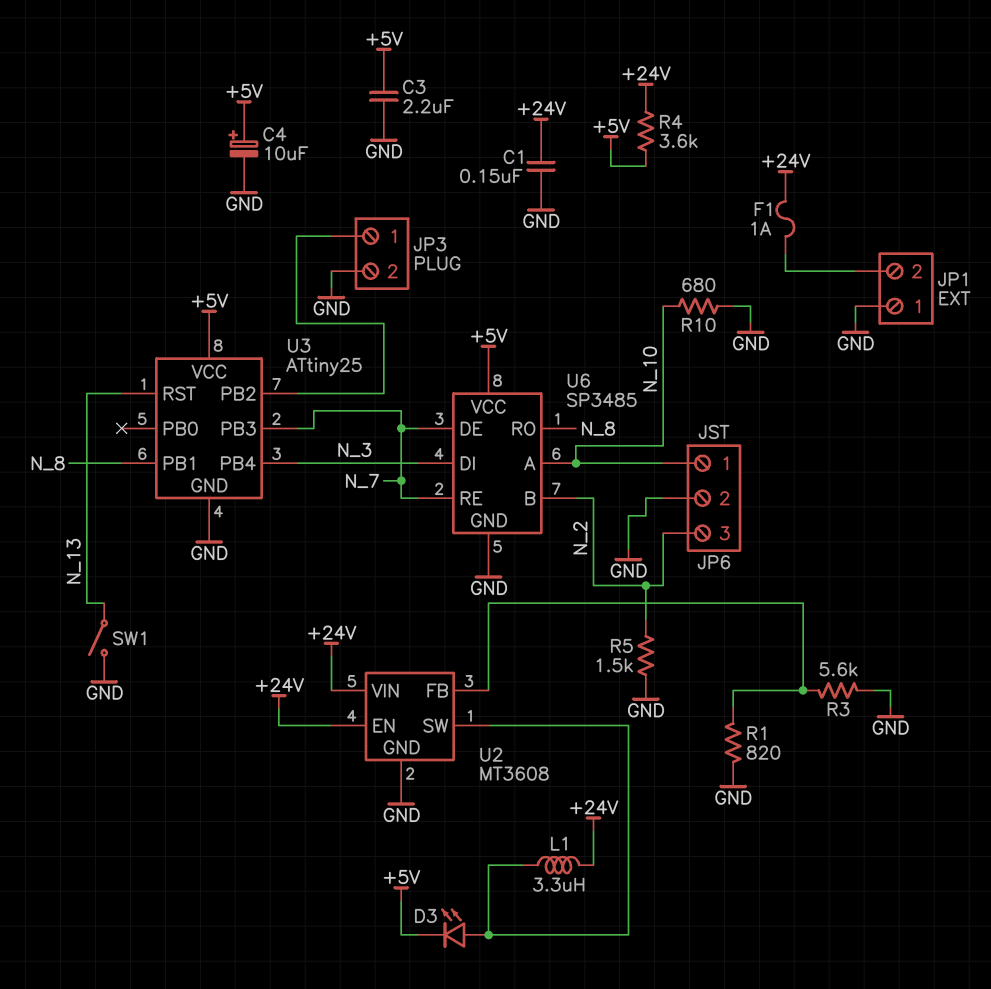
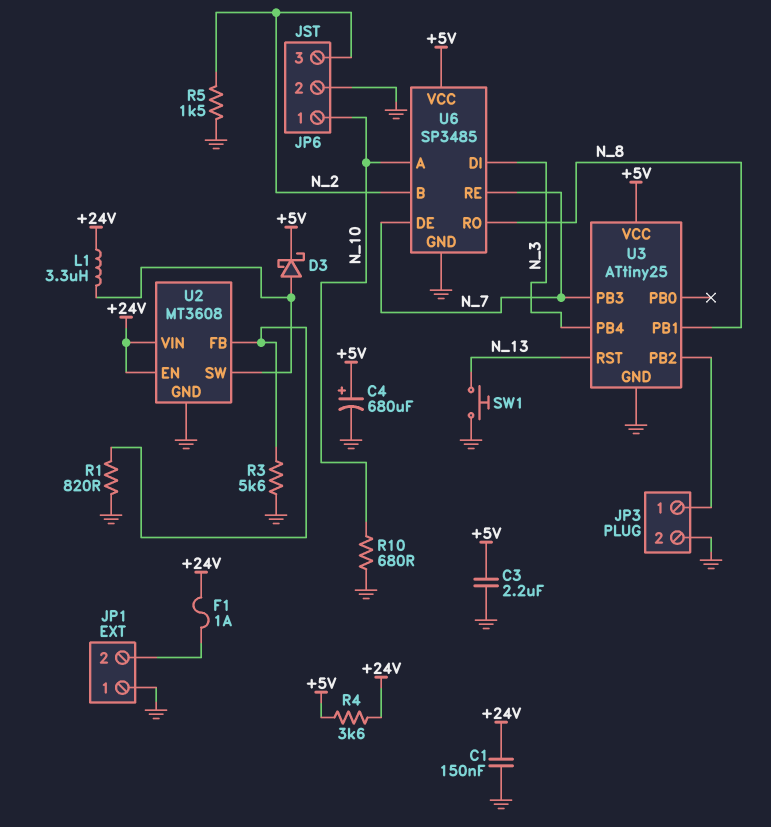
C4: 10uF (plus +5V, minus GND) -> 680uF (plus +5V, minus GND)
D3: LED (A U2/SW, K +5V) -> schottky (A U2/SW, K +5V)
SW1: switch (GND, N_13) -> button (GND, N_13)

